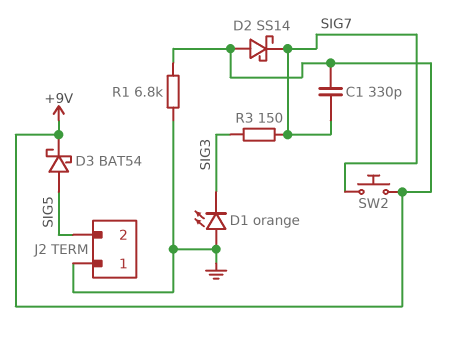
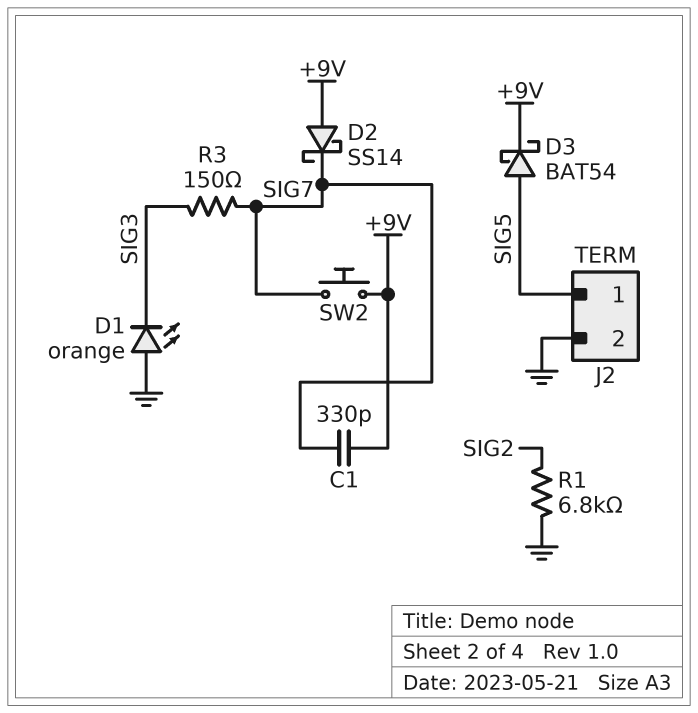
J2 pin 1: GND -> SIG5
J2 pin 2: SIG5 -> GND
R1: 6.8k (+9V, GND) -> 6.8k (GND, SIG2)

